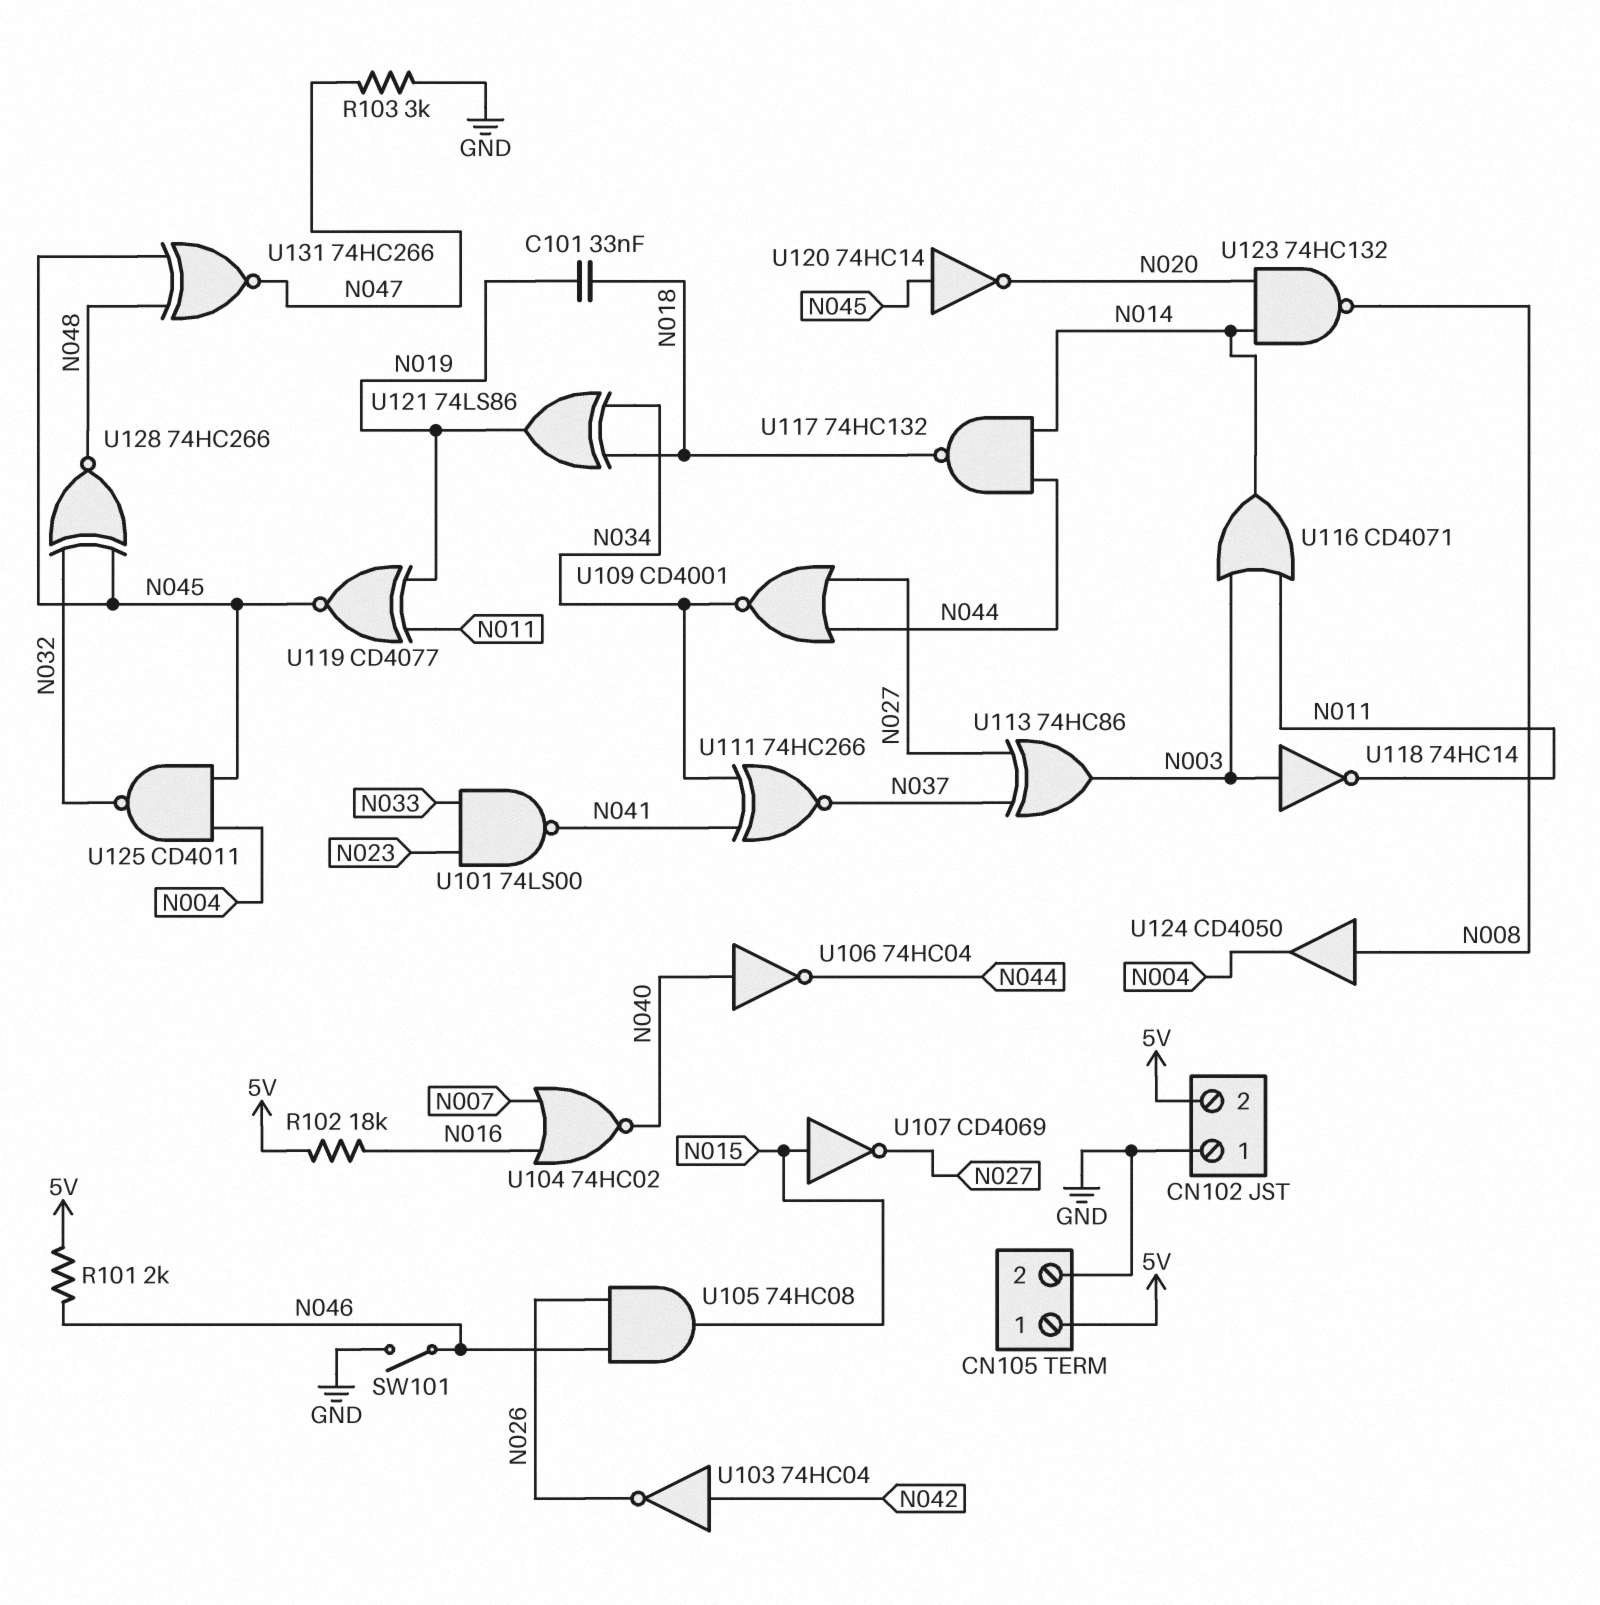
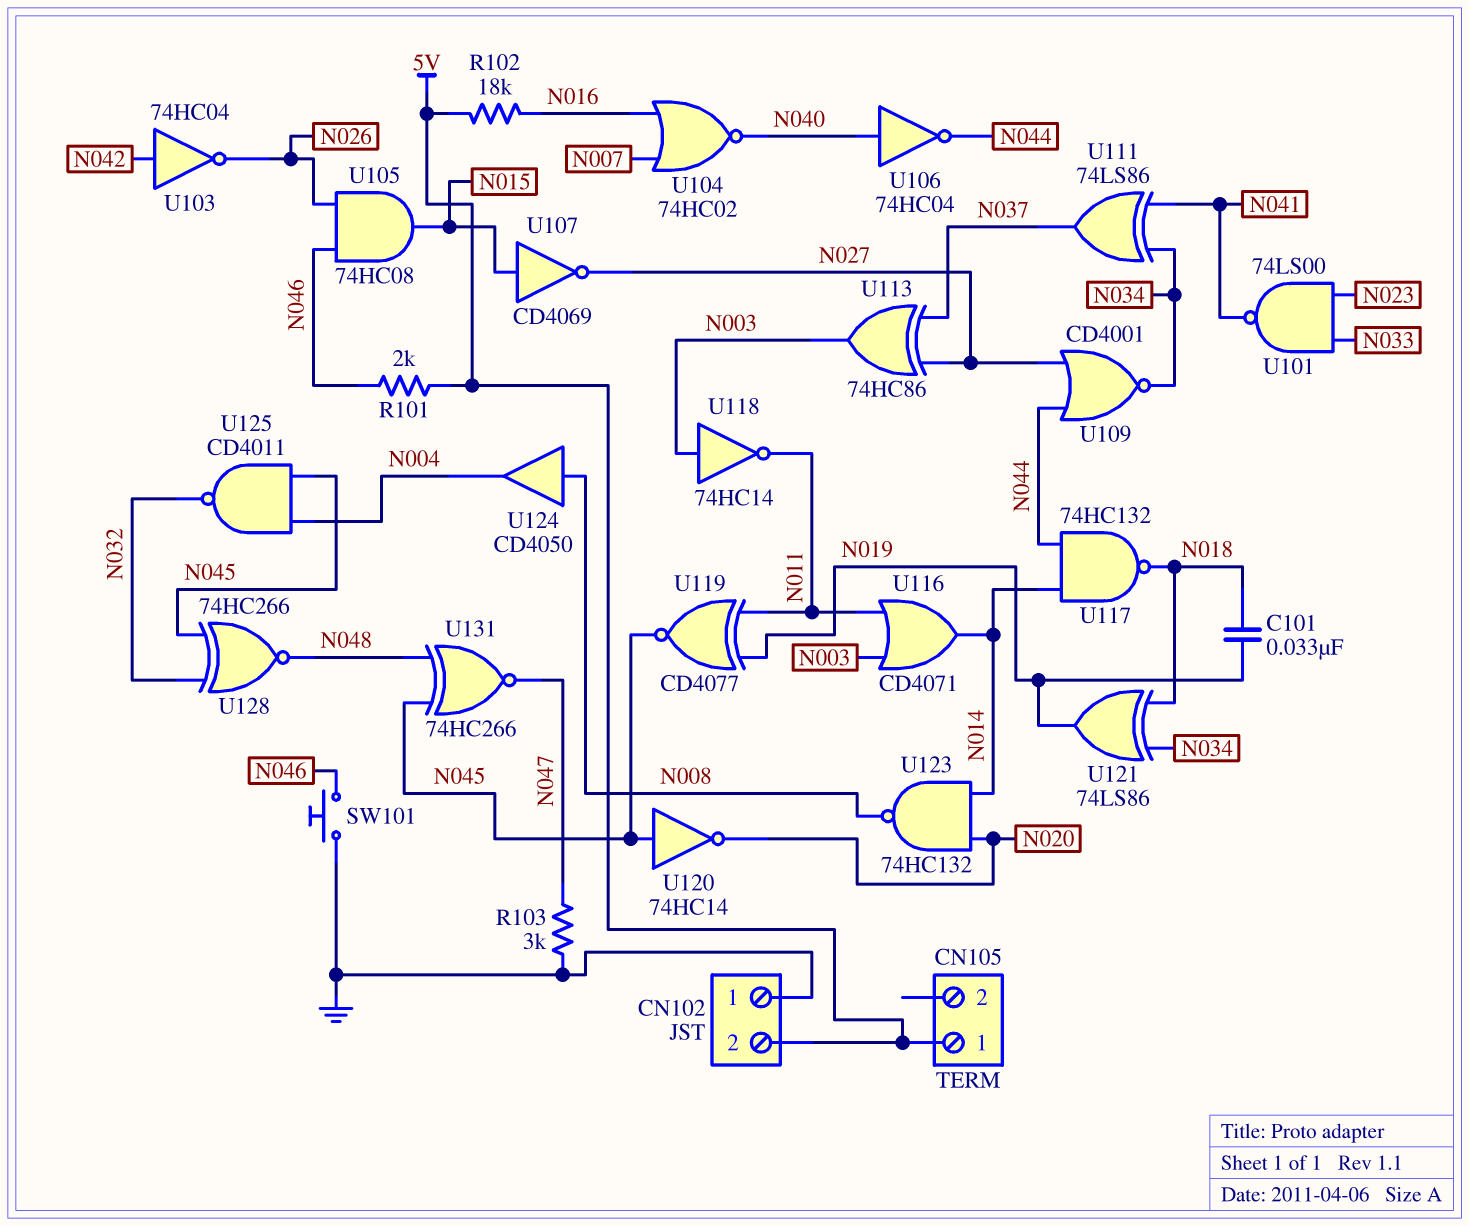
CN105 pin 2: GND -> none
SW101: switch (GND, N046) -> button (GND, N046)
U111: XNOR 74HC266 (in N034, in N041, out N037) -> XOR 74LS86 (in N034, in N041, out N037)

